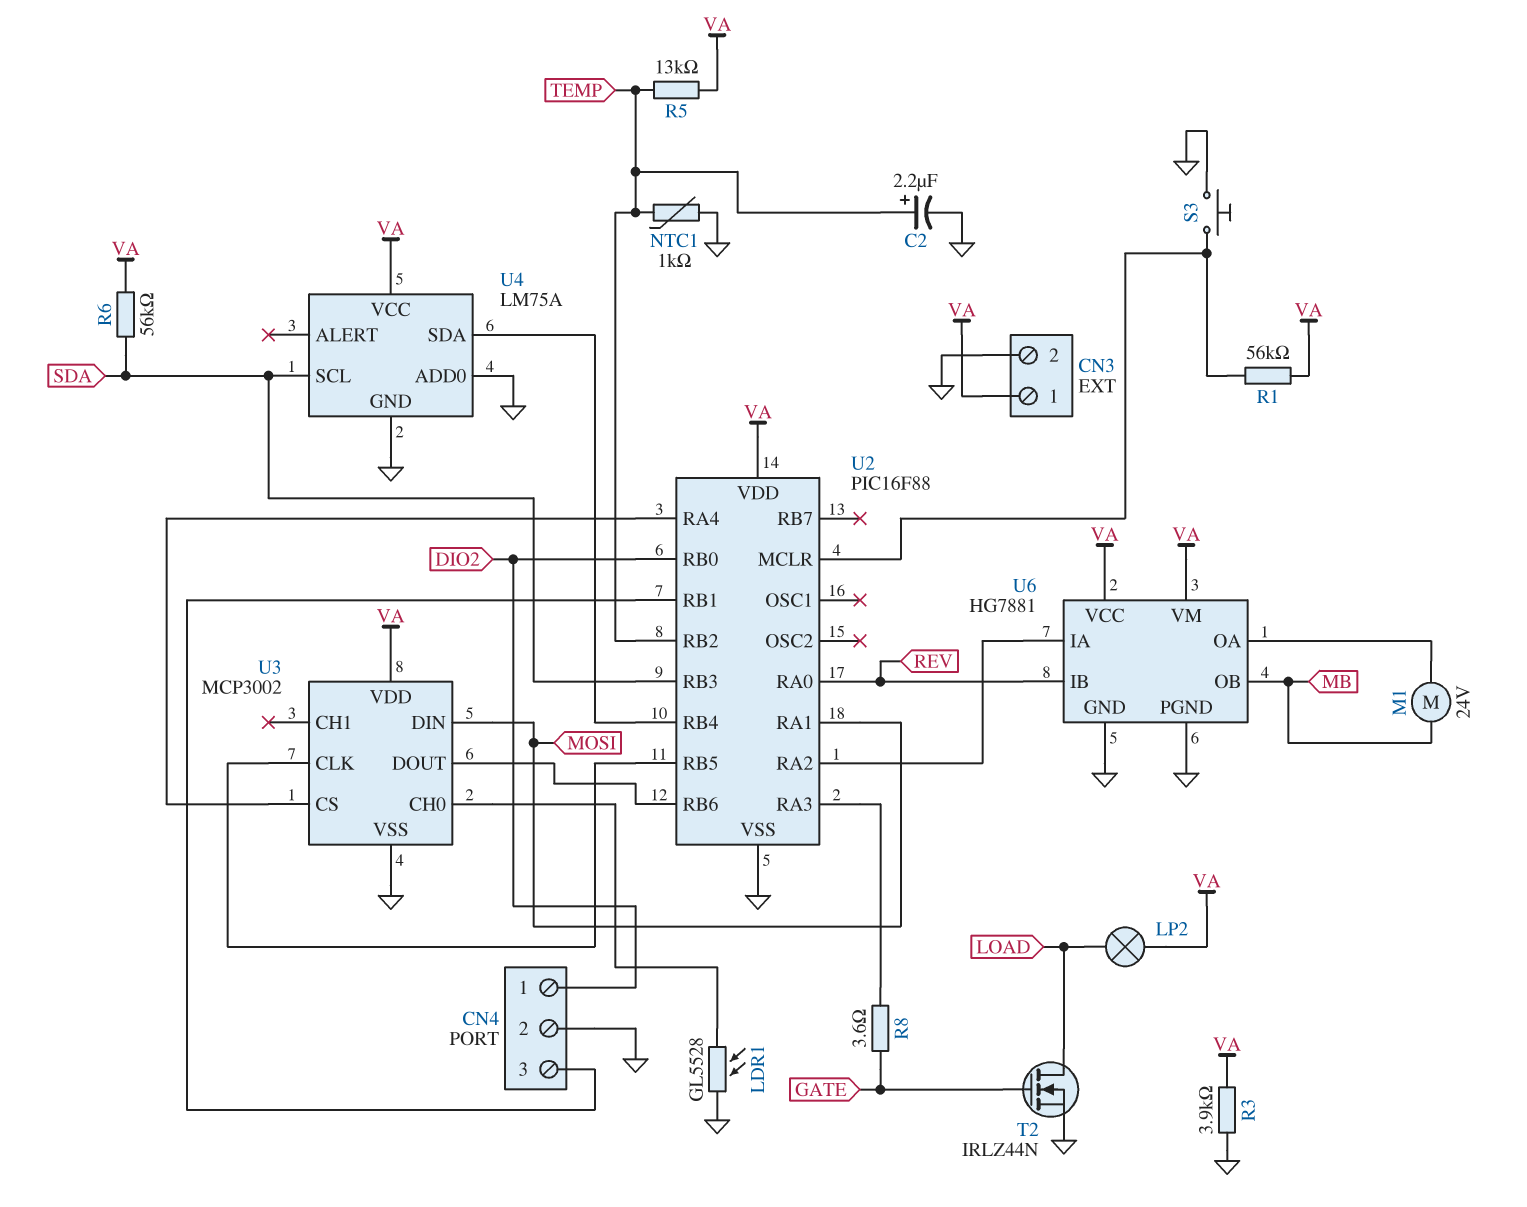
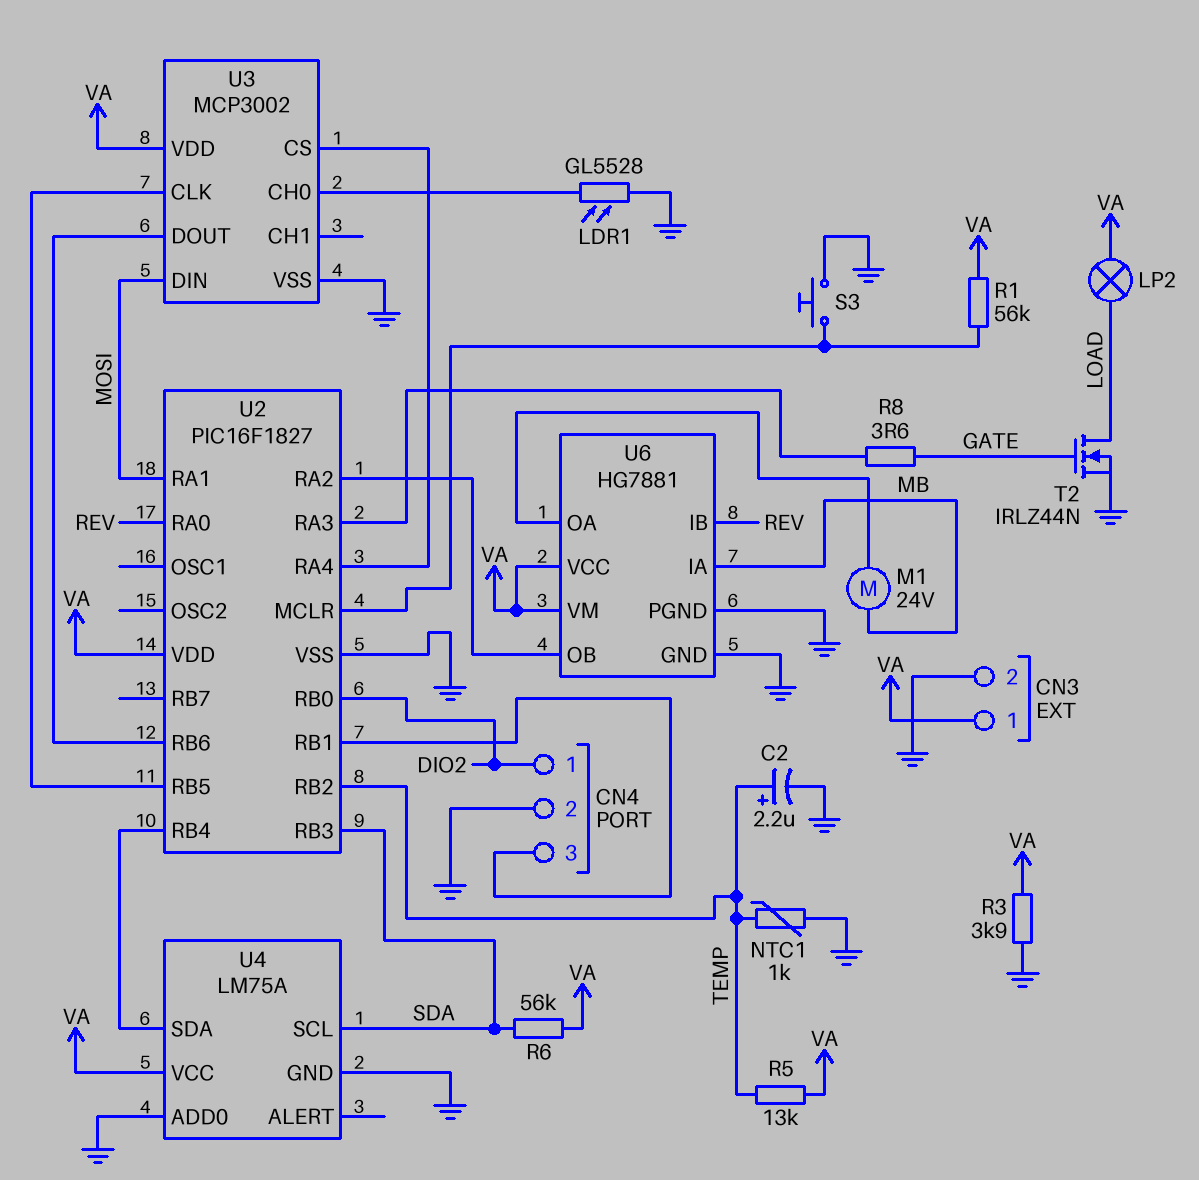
U2: PIC16F88 -> PIC16F1827
U6 pin IA: U2/RA2 -> MB
U6 pin OB: MB -> U2/RA2

